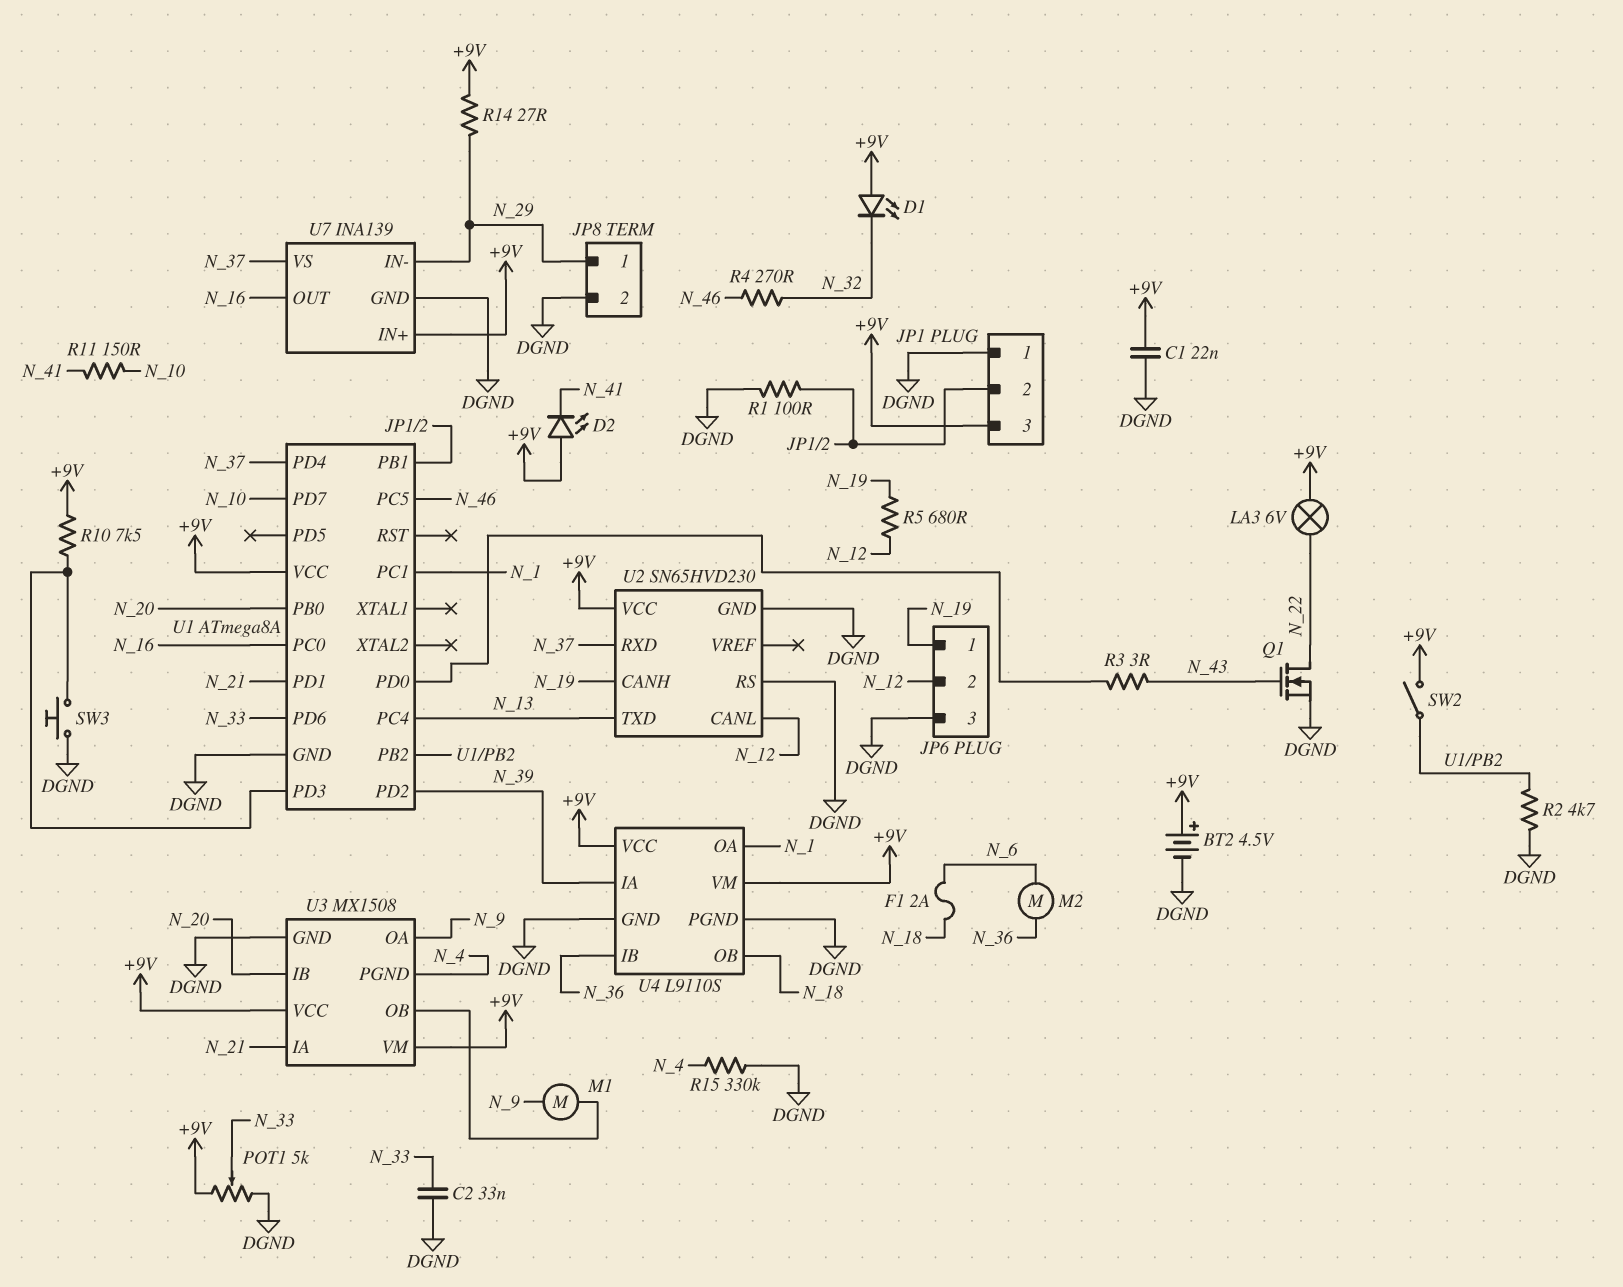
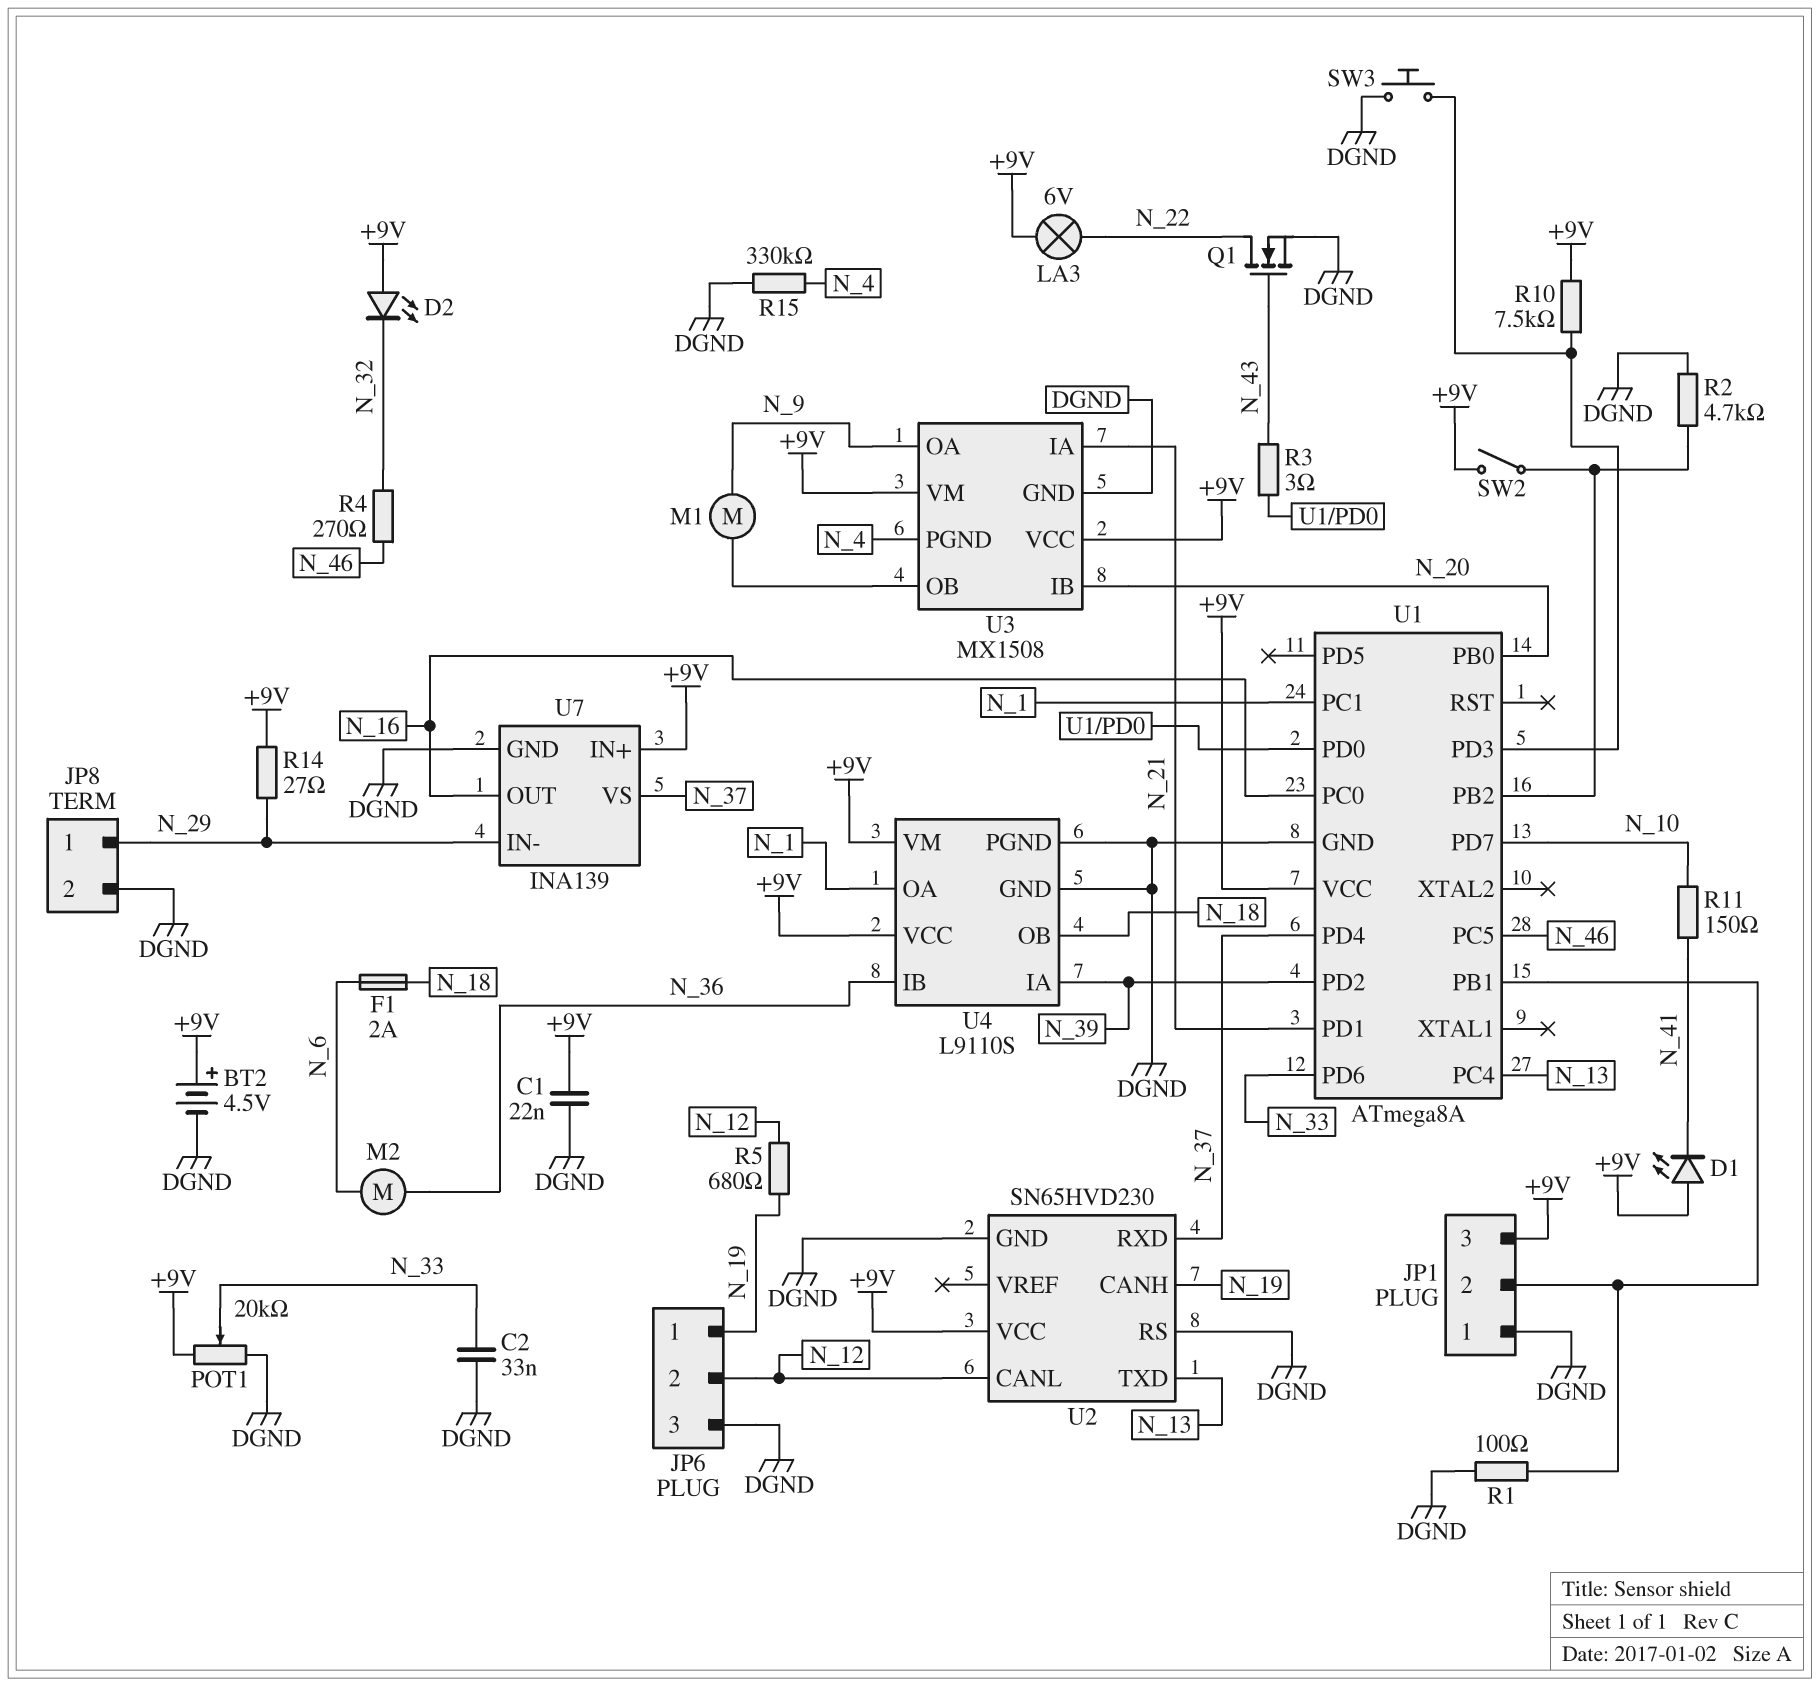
D1: LED (A +9V, K N_32) -> LED (A +9V, K N_41)
D2: LED (A +9V, K N_41) -> LED (A +9V, K N_32)
POT1: 5k (+9V, DGND, wiper N_33) -> 20k (+9V, DGND, wiper N_33)

